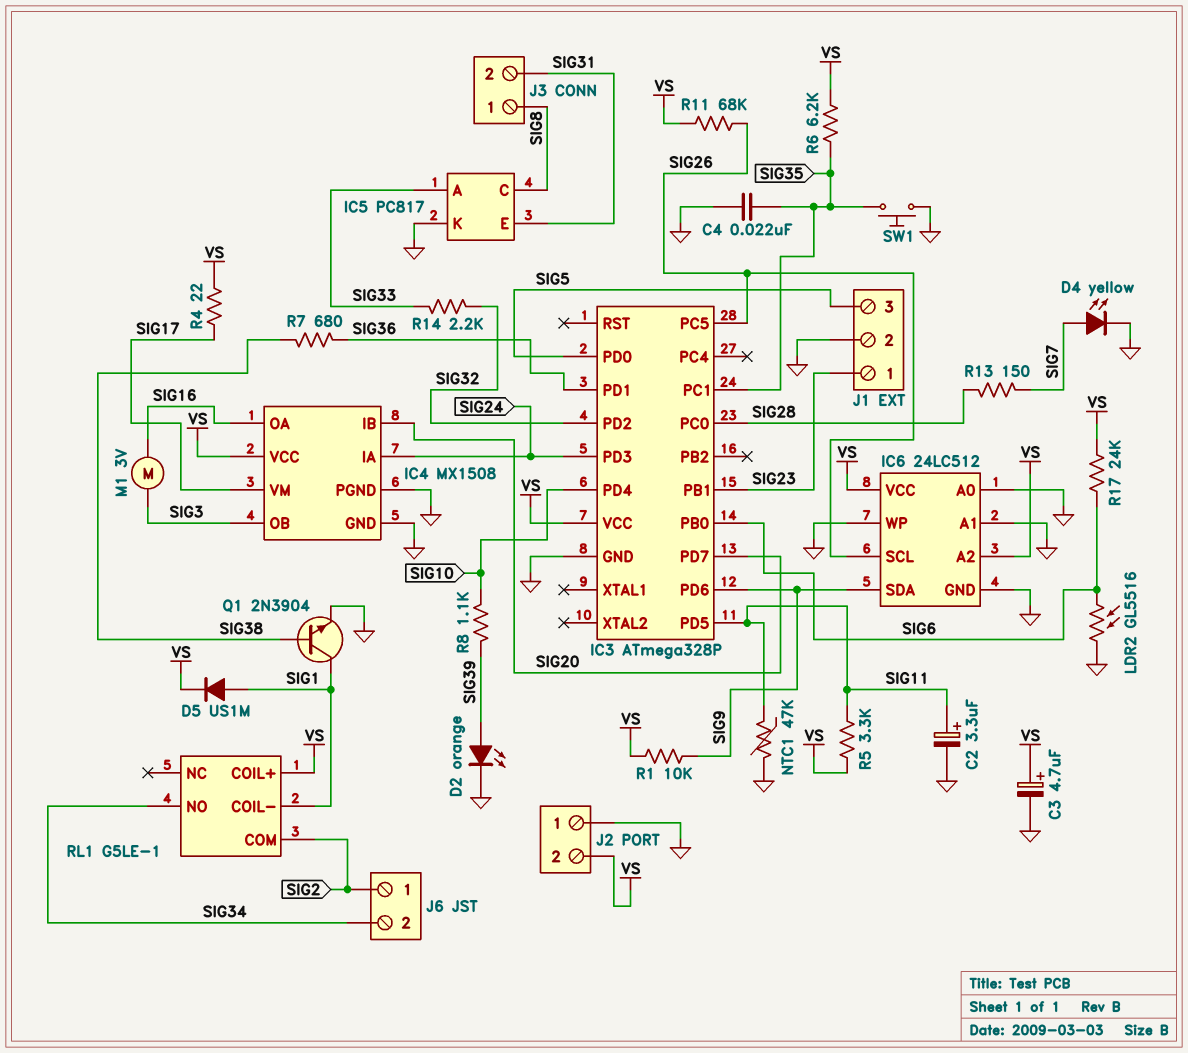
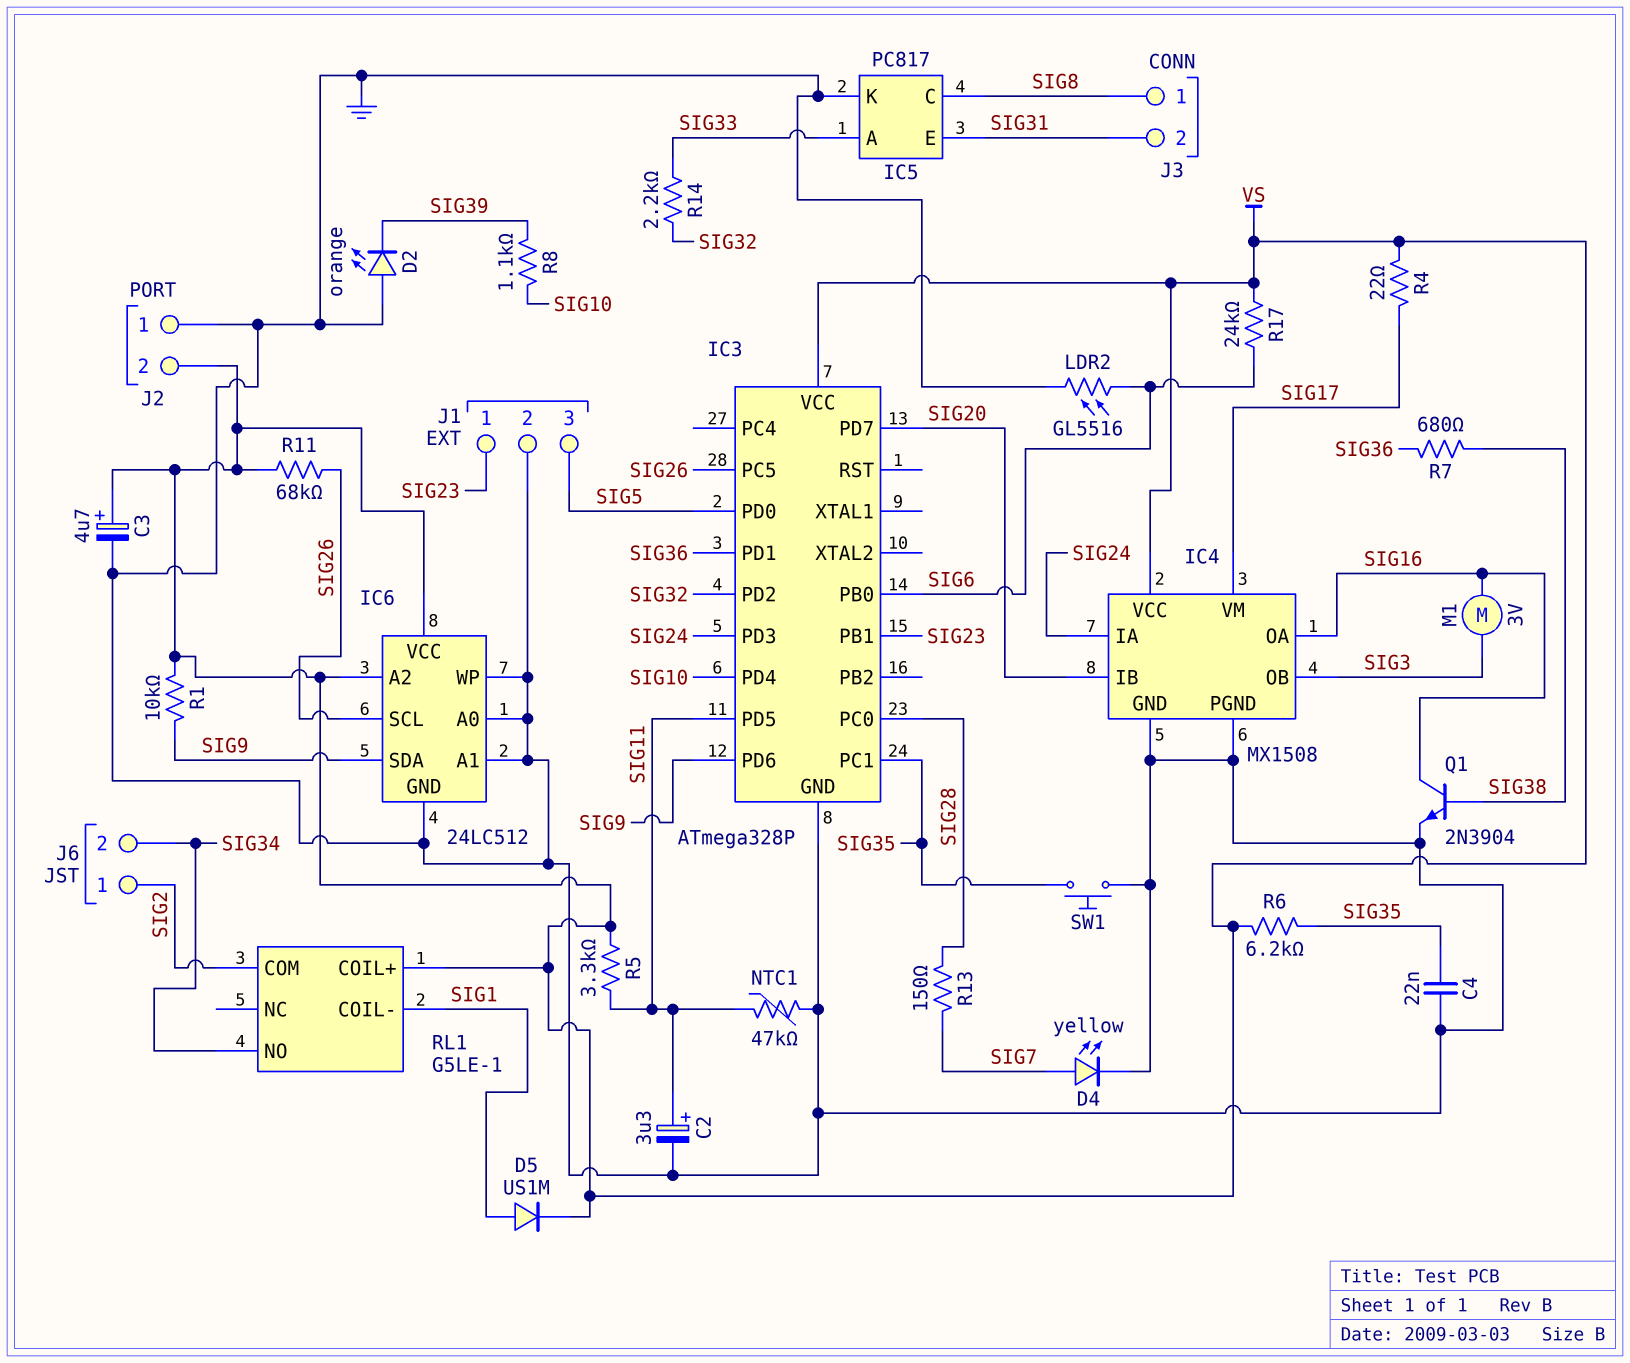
D2: LED orange (A SIG39, K GND) -> LED orange (A GND, K SIG39)
Q1: NPN 2N3904 (B SIG38, C SIG1, E GND) -> NPN 2N3904 (B SIG38, C SIG16, E GND)

